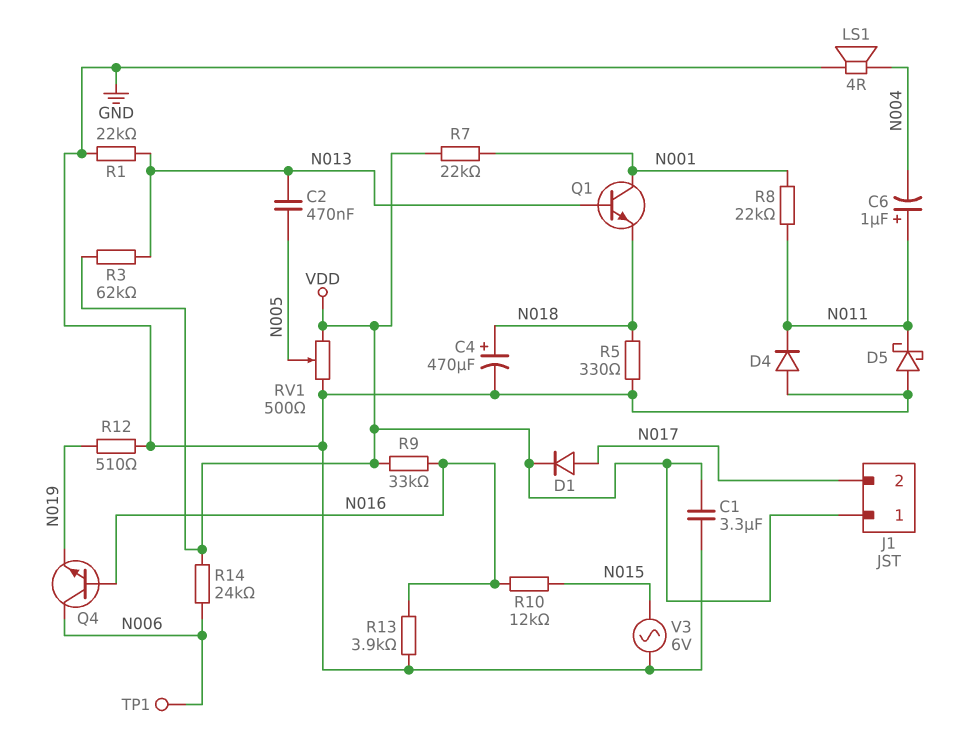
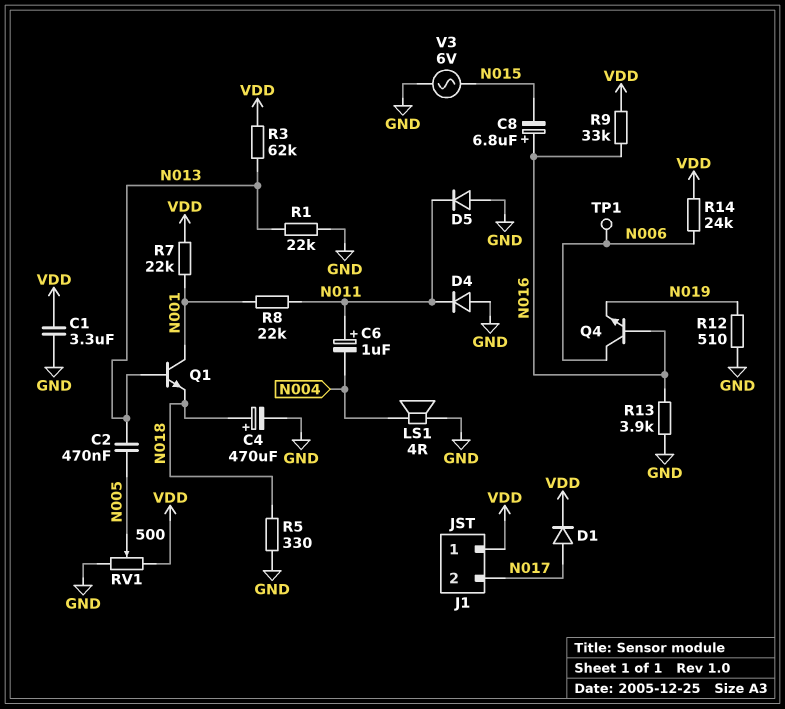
C8: none -> 6.8uF (plus N016, minus N015)
D5: schottky (A GND, K N011) -> diode (A GND, K N011)
R10: 12k (N015, N016) -> none

